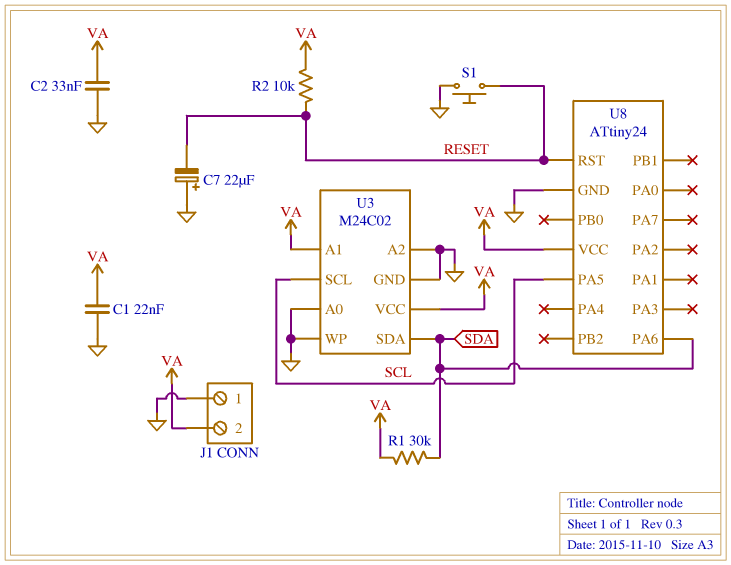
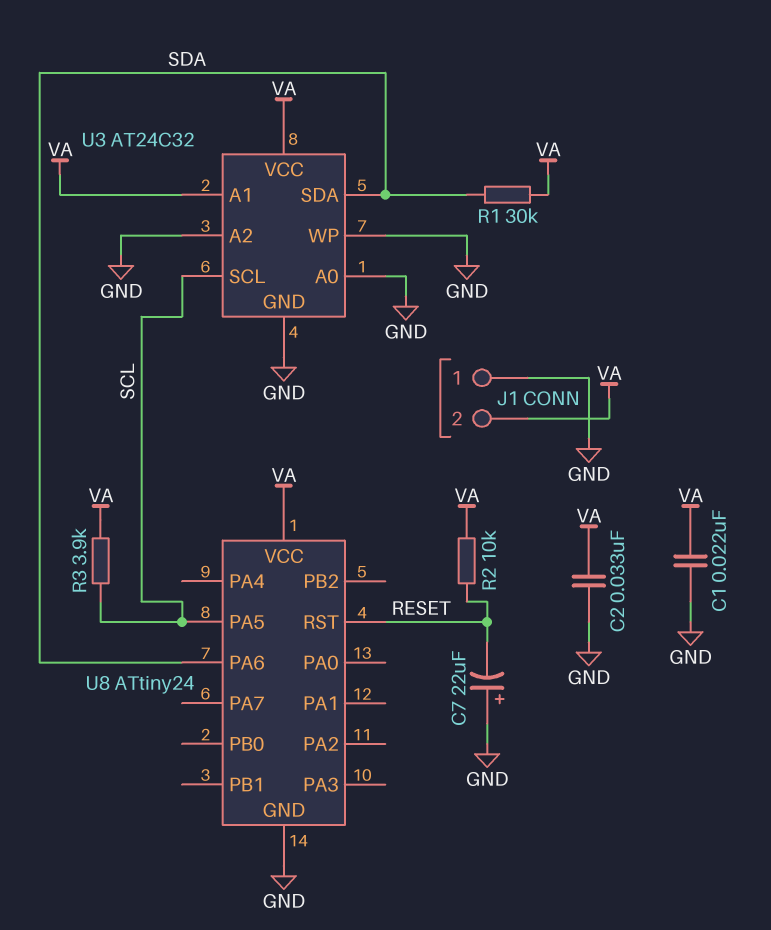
R3: none -> 3.9k (SCL, VA)
S1: button (GND, RESET) -> none
U3: M24C02 -> AT24C32

